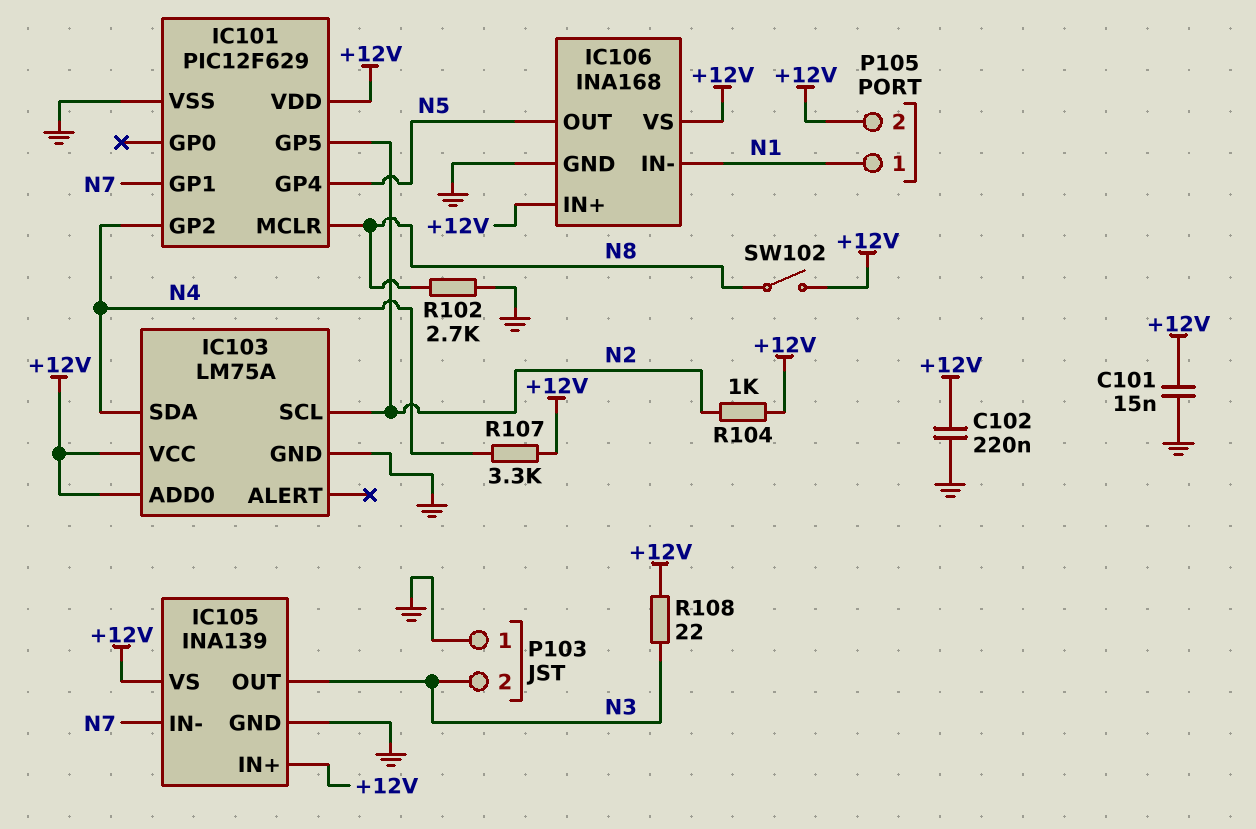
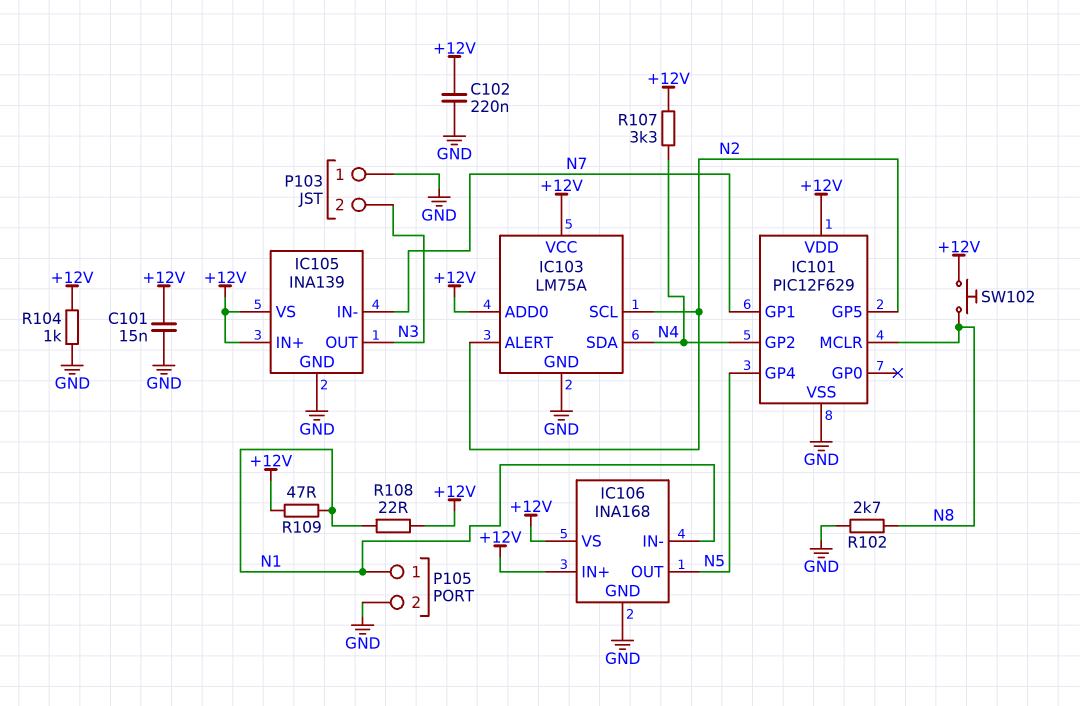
IC103 pin ALERT: none -> N2
P105 pin 2: +12V -> GND
R104: 1k (+12V, N2) -> 1k (+12V, GND)
R108: 22 (+12V, N3) -> 22 (+12V, N1)
R109: none -> 47 (+12V, N1)
SW102: switch (+12V, N8) -> button (+12V, N8)

